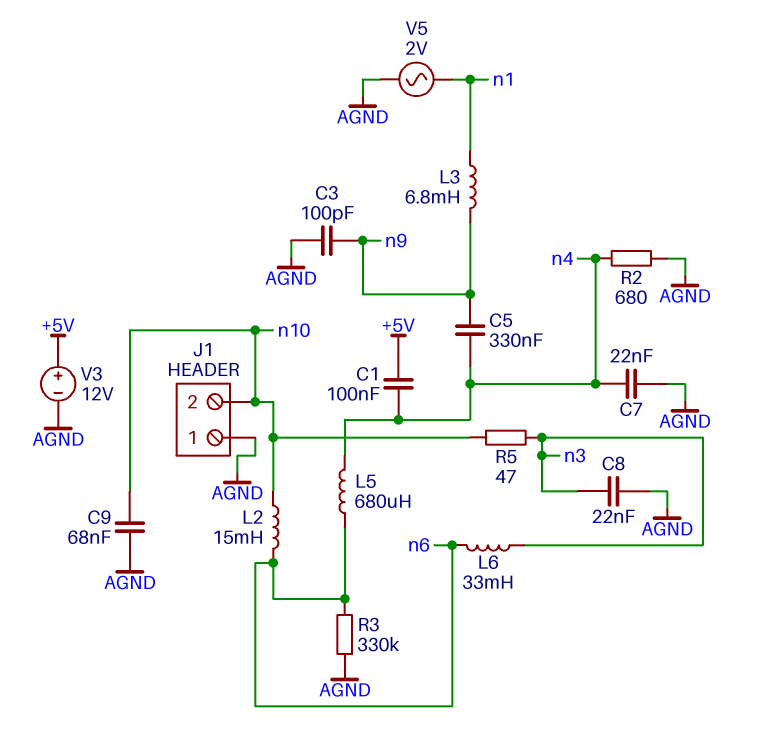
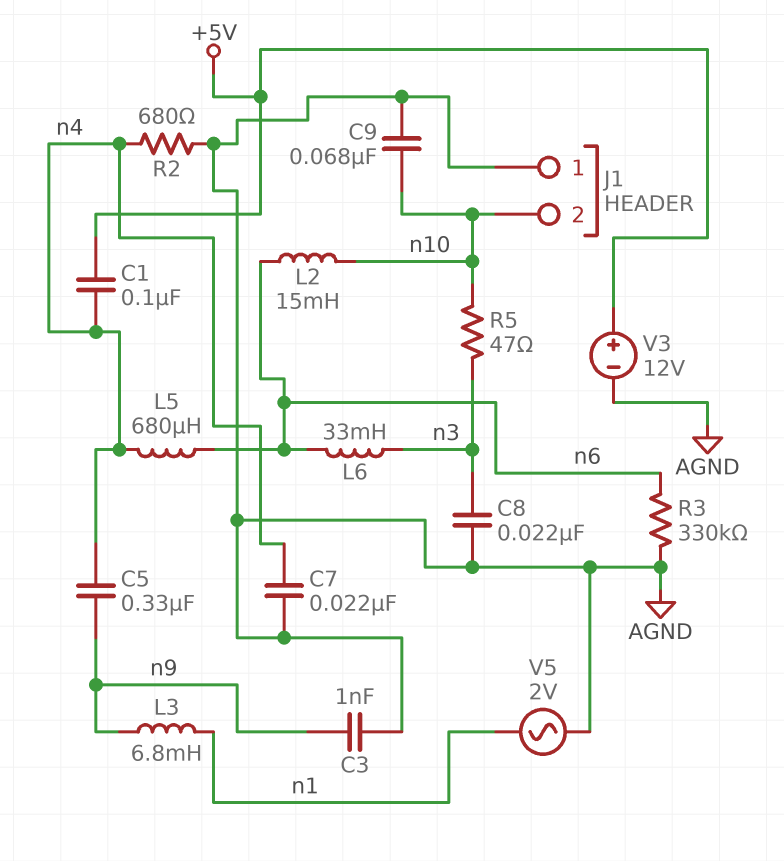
C3: 100pF (AGND, n9) -> 1nF (AGND, n9)

